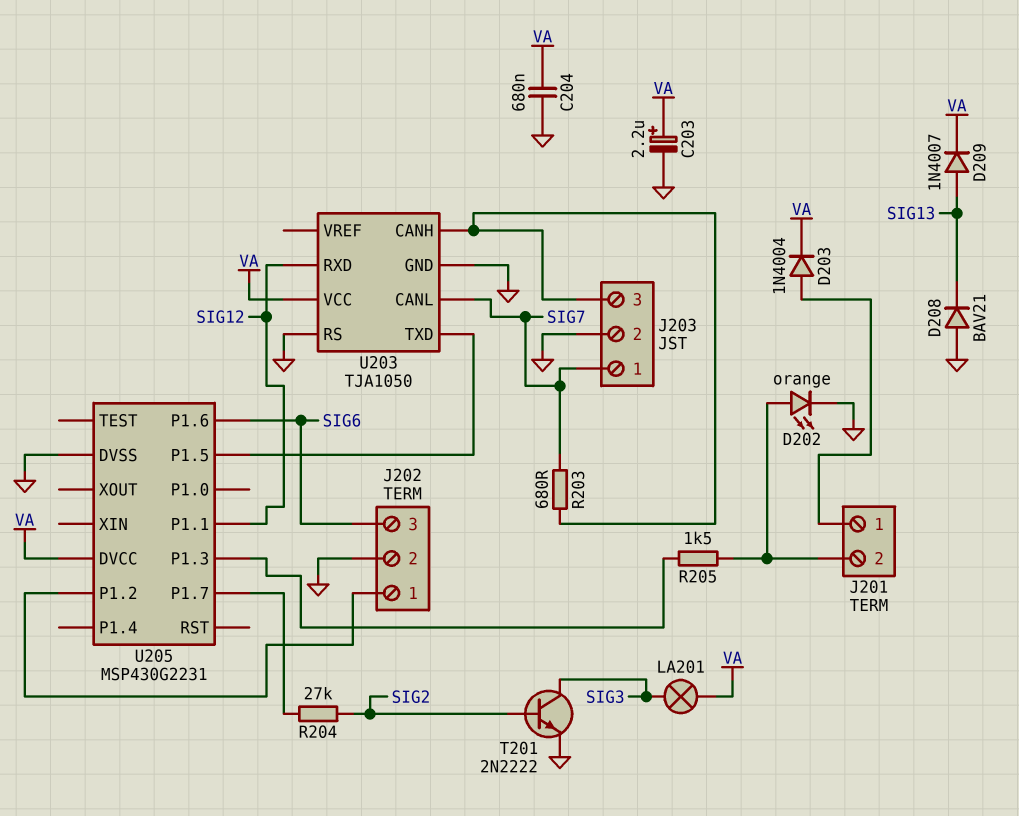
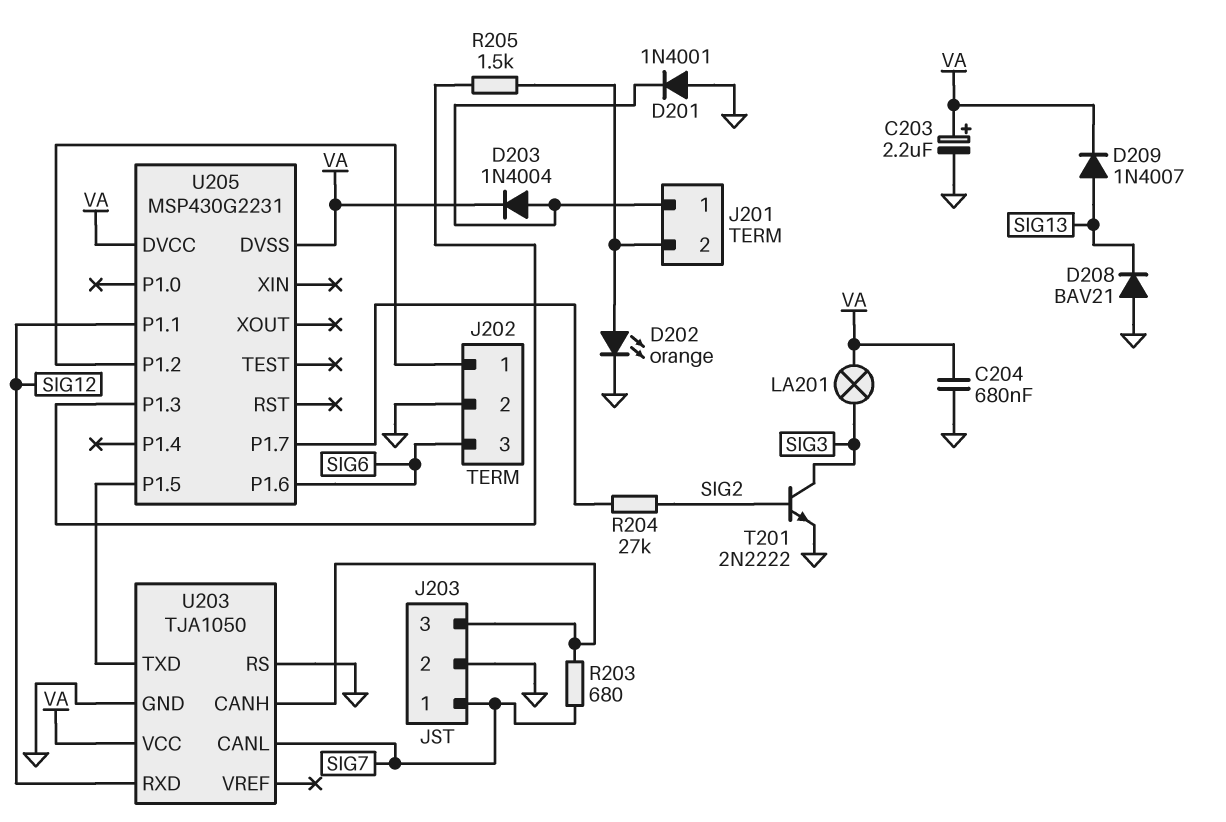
D201: none -> diode 1N4001 (A GND, K J201/1)
U205 pin DVSS: GND -> VA

